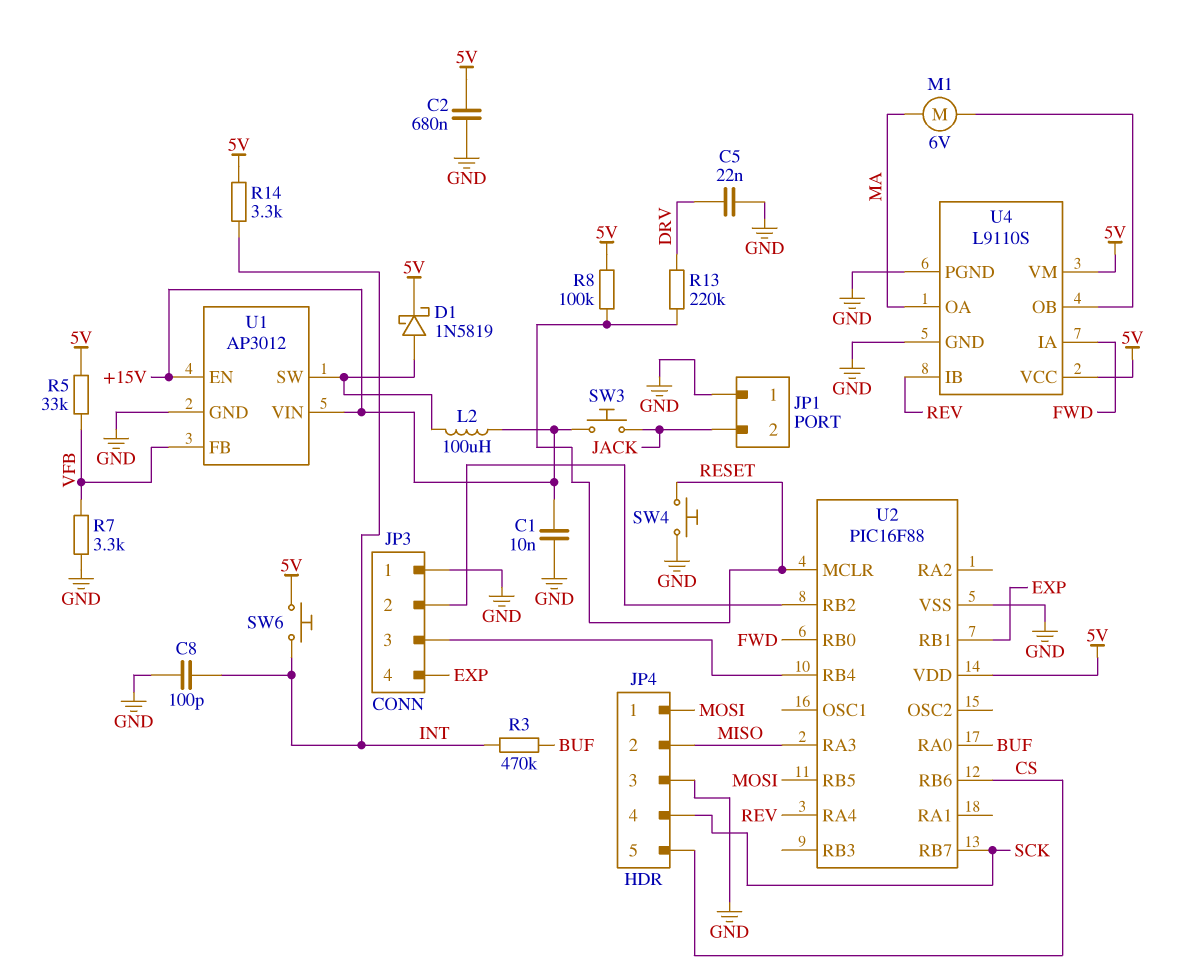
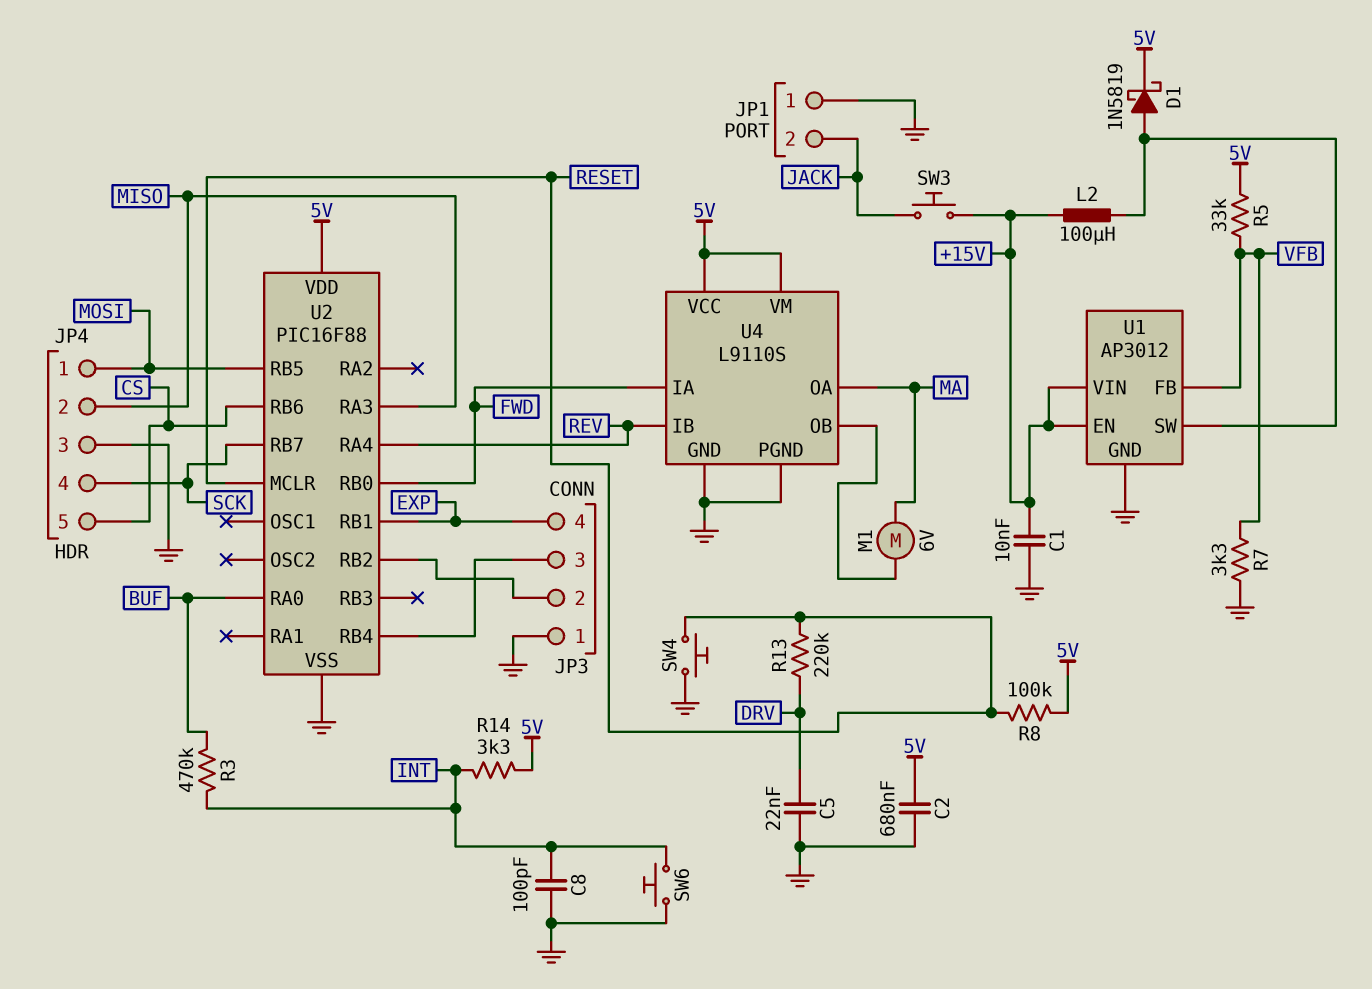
SW6: button (5V, INT) -> button (GND, INT)

